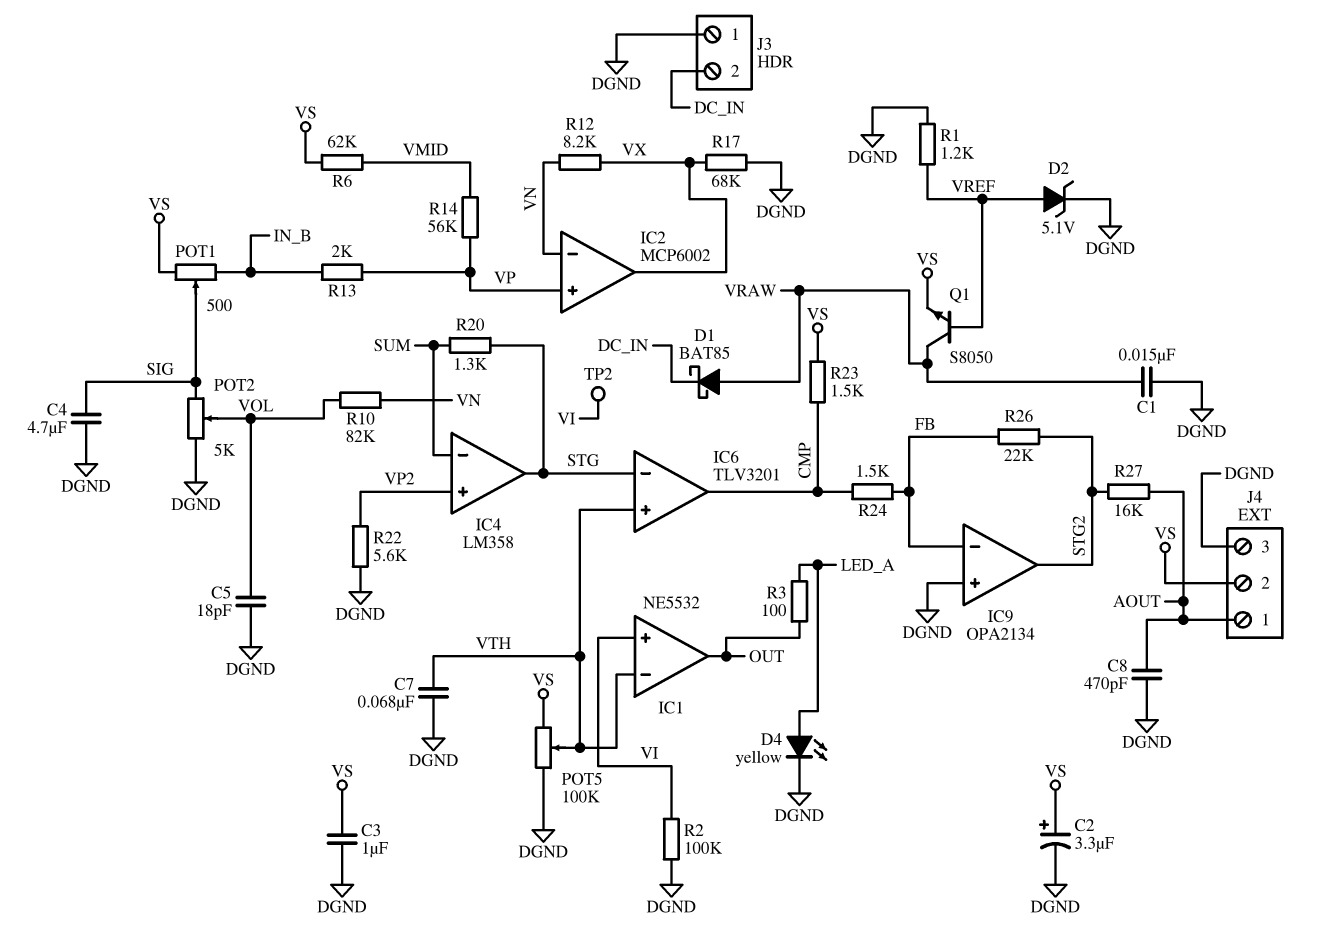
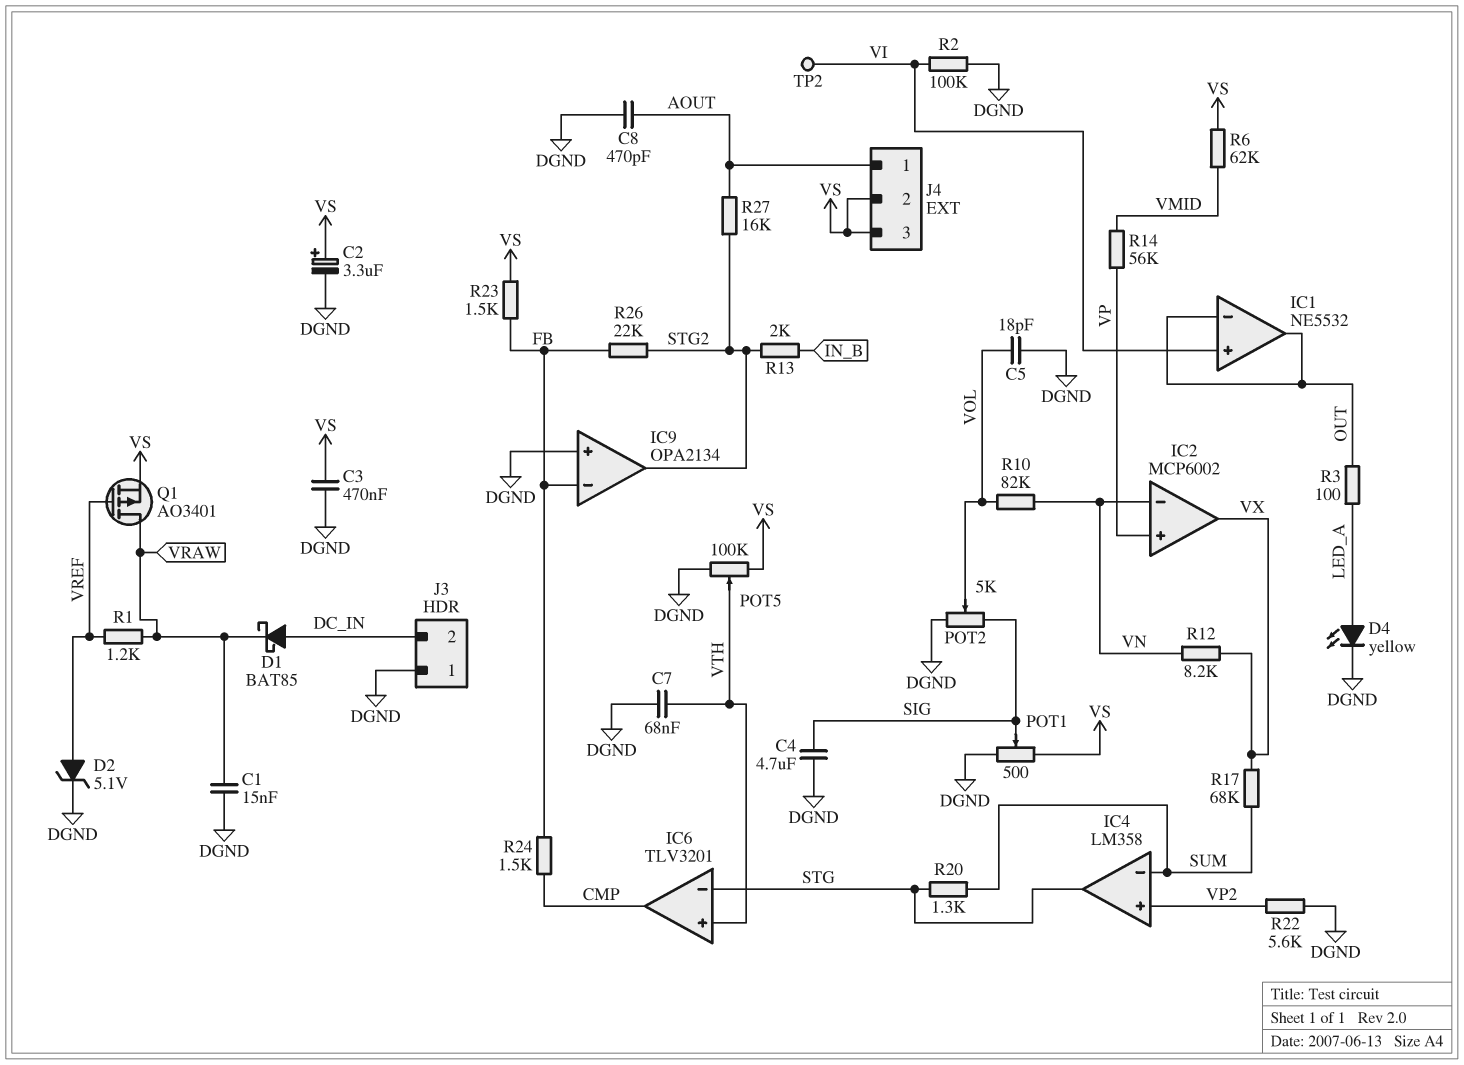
C3: 1uF (DGND, VS) -> 470nF (DGND, VS)
D1: schottky BAT85 (A VRAW, K DC_IN) -> schottky BAT85 (A DC_IN, K VRAW)
IC1 pin in-: VTH -> OUT
J4 pin 3: DGND -> VS
POT1: 500 (IN_B, VS, wiper SIG) -> 500 (DGND, VS, wiper SIG)
Q1: NPN S8050 (B VREF, C VRAW, E VS) -> PMOS AO3401 (G VREF, D VRAW, S VS)
R1: 1.2k (DGND, VREF) -> 1.2k (VRAW, VREF)
R13: 2k (IN_B, VP) -> 2k (IN_B, STG2)
R17: 68k (DGND, VX) -> 68k (SUM, VX)
R23: 1.5k (CMP, VS) -> 1.5k (FB, VS)

